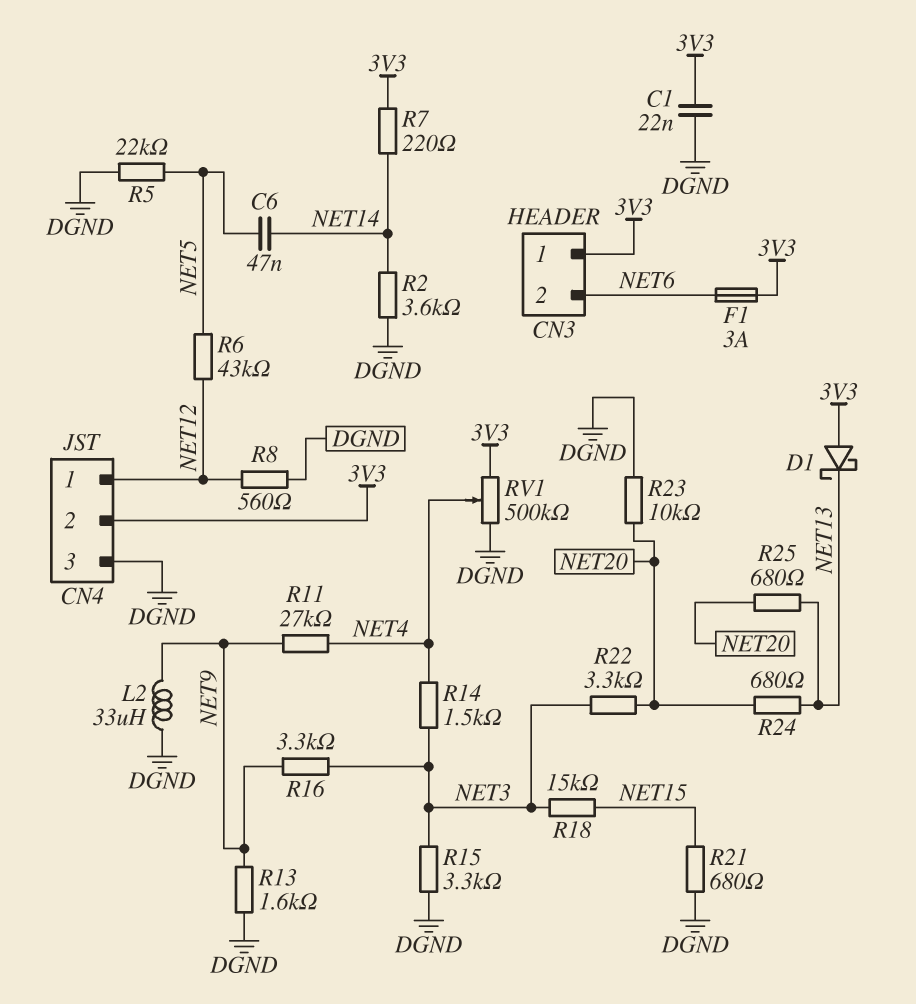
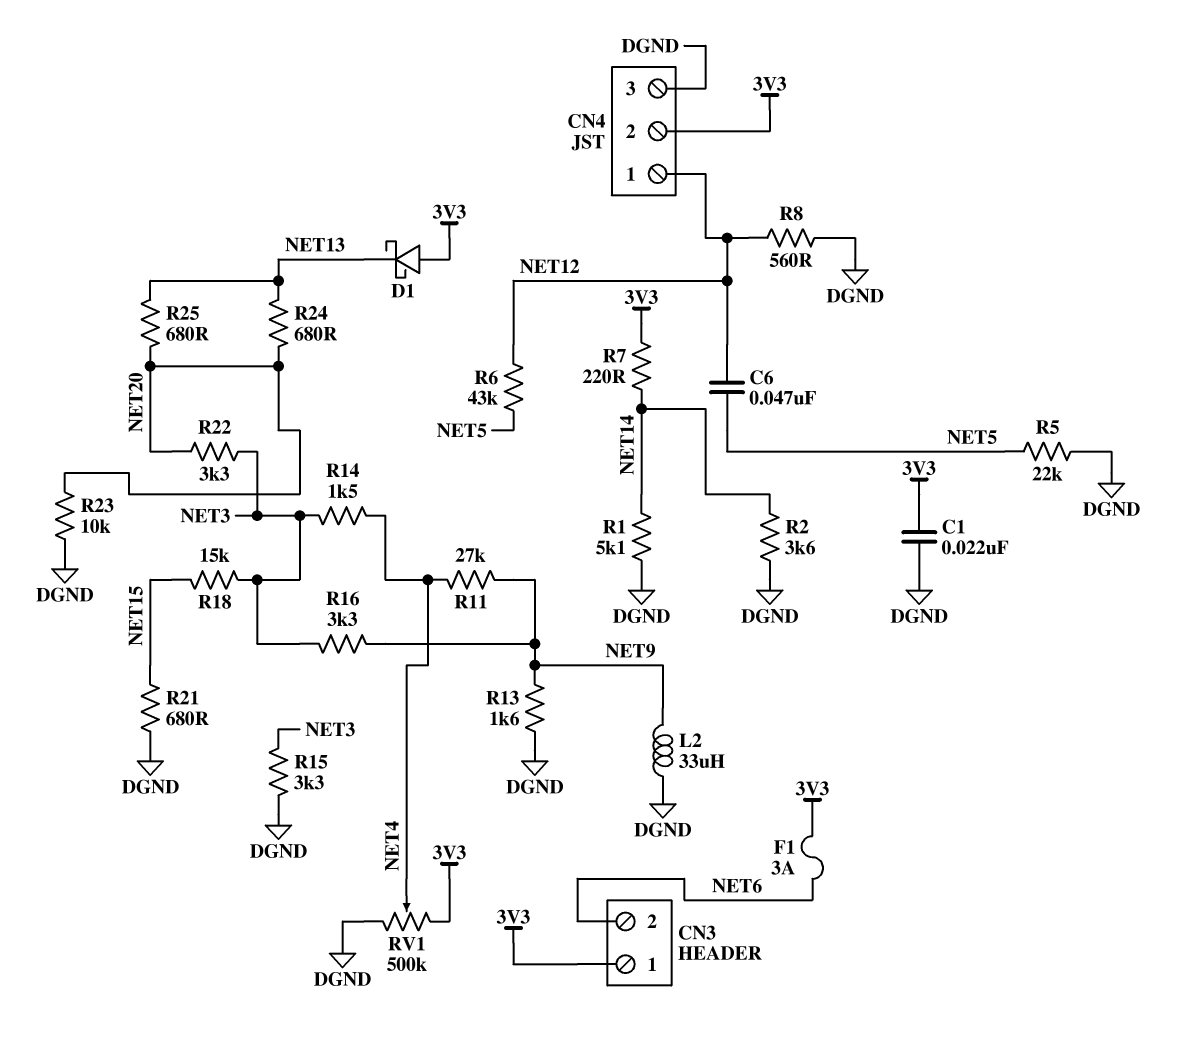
C6: 47nF (NET5, NET14) -> 47nF (NET5, NET12)
R1: none -> 5.1k (DGND, NET14)

